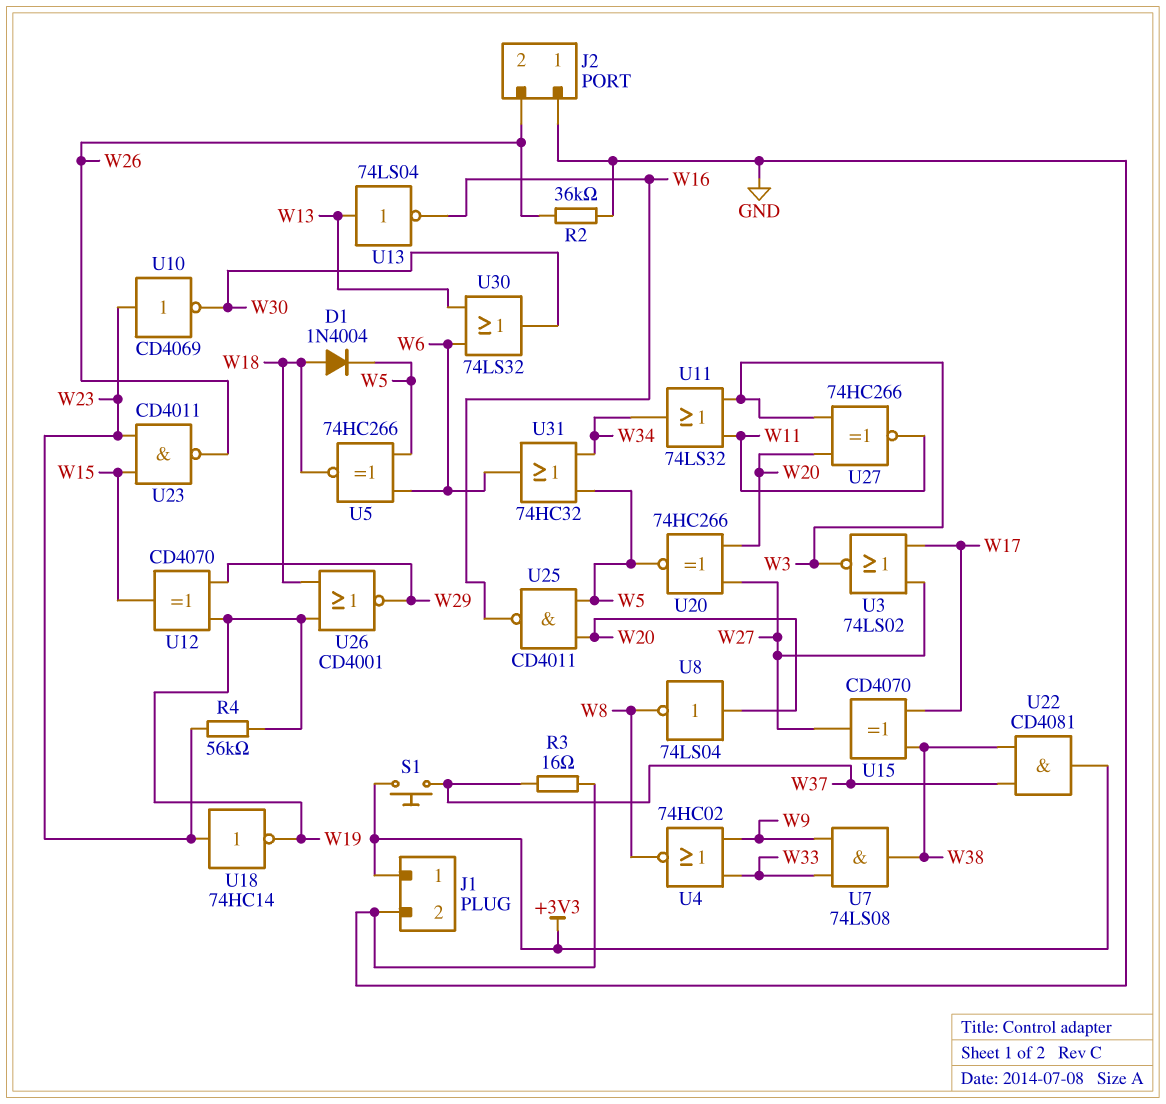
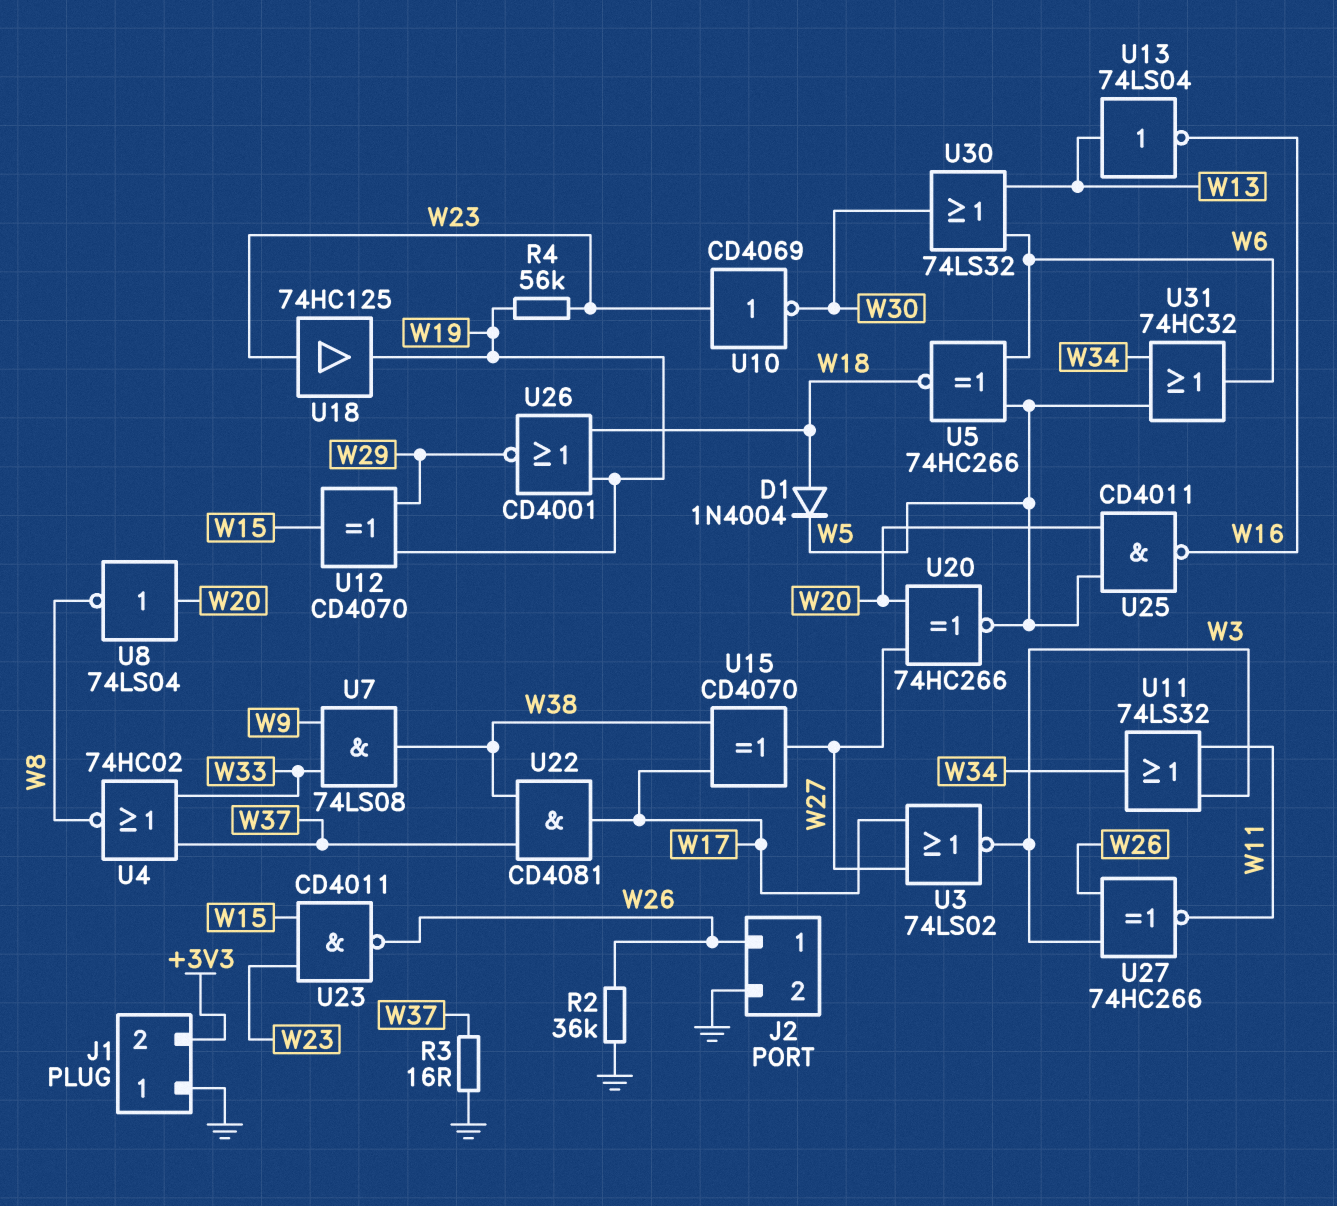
J1 pin 1: +3V3 -> GND
J1 pin 2: GND -> +3V3
J2 pin 1: GND -> W26
J2 pin 2: W26 -> GND
S1: button (+3V3, W37) -> none
U4: NOR 74HC02 (in W9, in W33, out W8) -> NOR 74HC02 (in W33, in W37, out W8)
U18: NOT 74HC14 (in W23, out W19) -> buffer 74HC125 (in W23, out W19)
U22: AND CD4081 (in W37, in W38, out +3V3) -> AND CD4081 (in W37, in W38, out W17)
U27: XNOR 74HC266 (in W3, in W20, out W11) -> XNOR 74HC266 (in W3, in W26, out W11)

